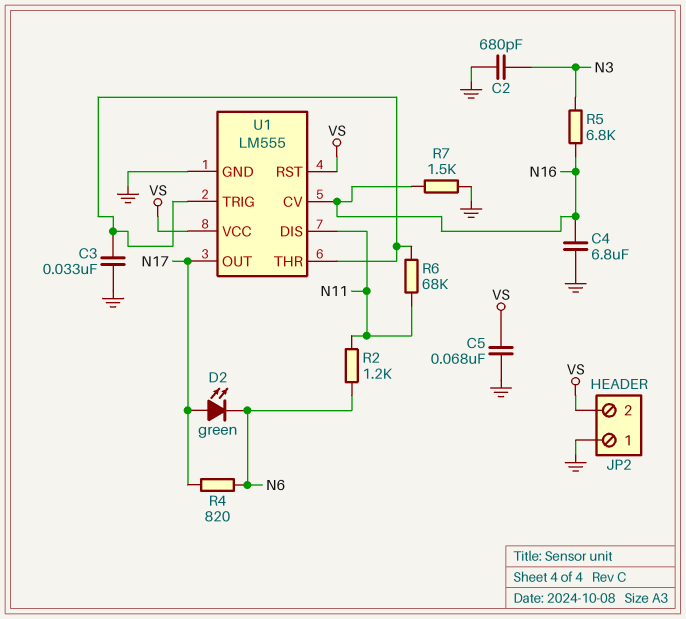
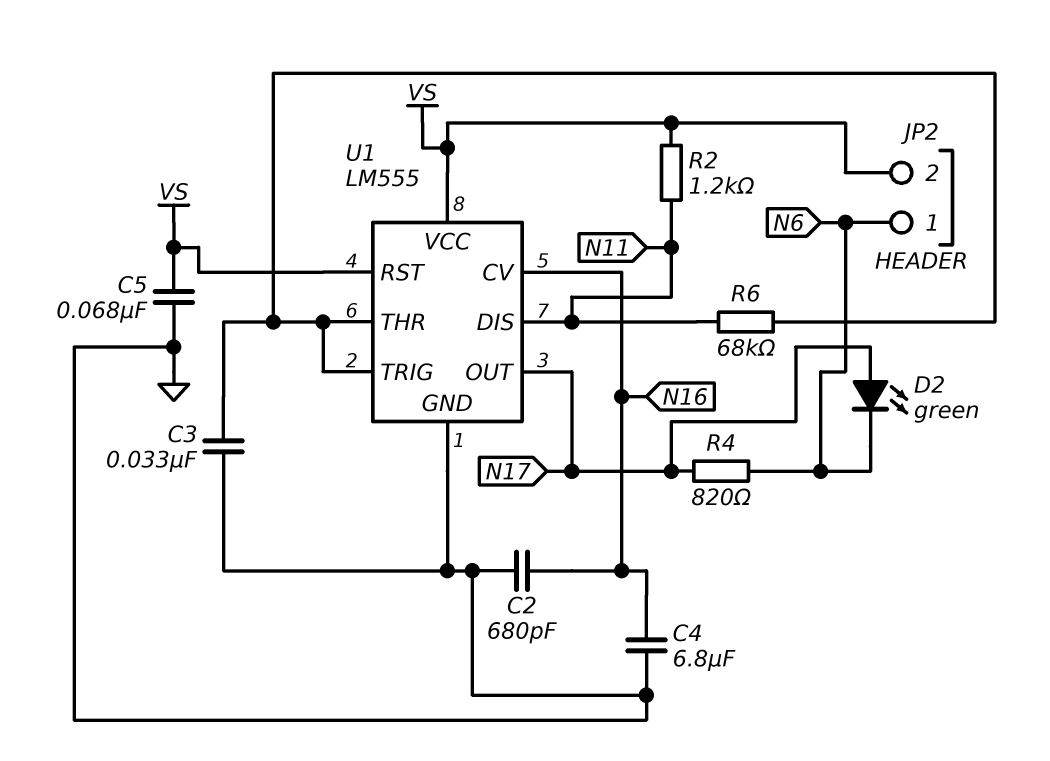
C2: 680pF (GND, N3) -> 680pF (GND, N16)
JP2 pin 1: GND -> N6
R2: 1.2k (N6, N11) -> 1.2k (N11, VS)
R5: 6.8k (N3, N16) -> none
R7: 1.5k (GND, N16) -> none

